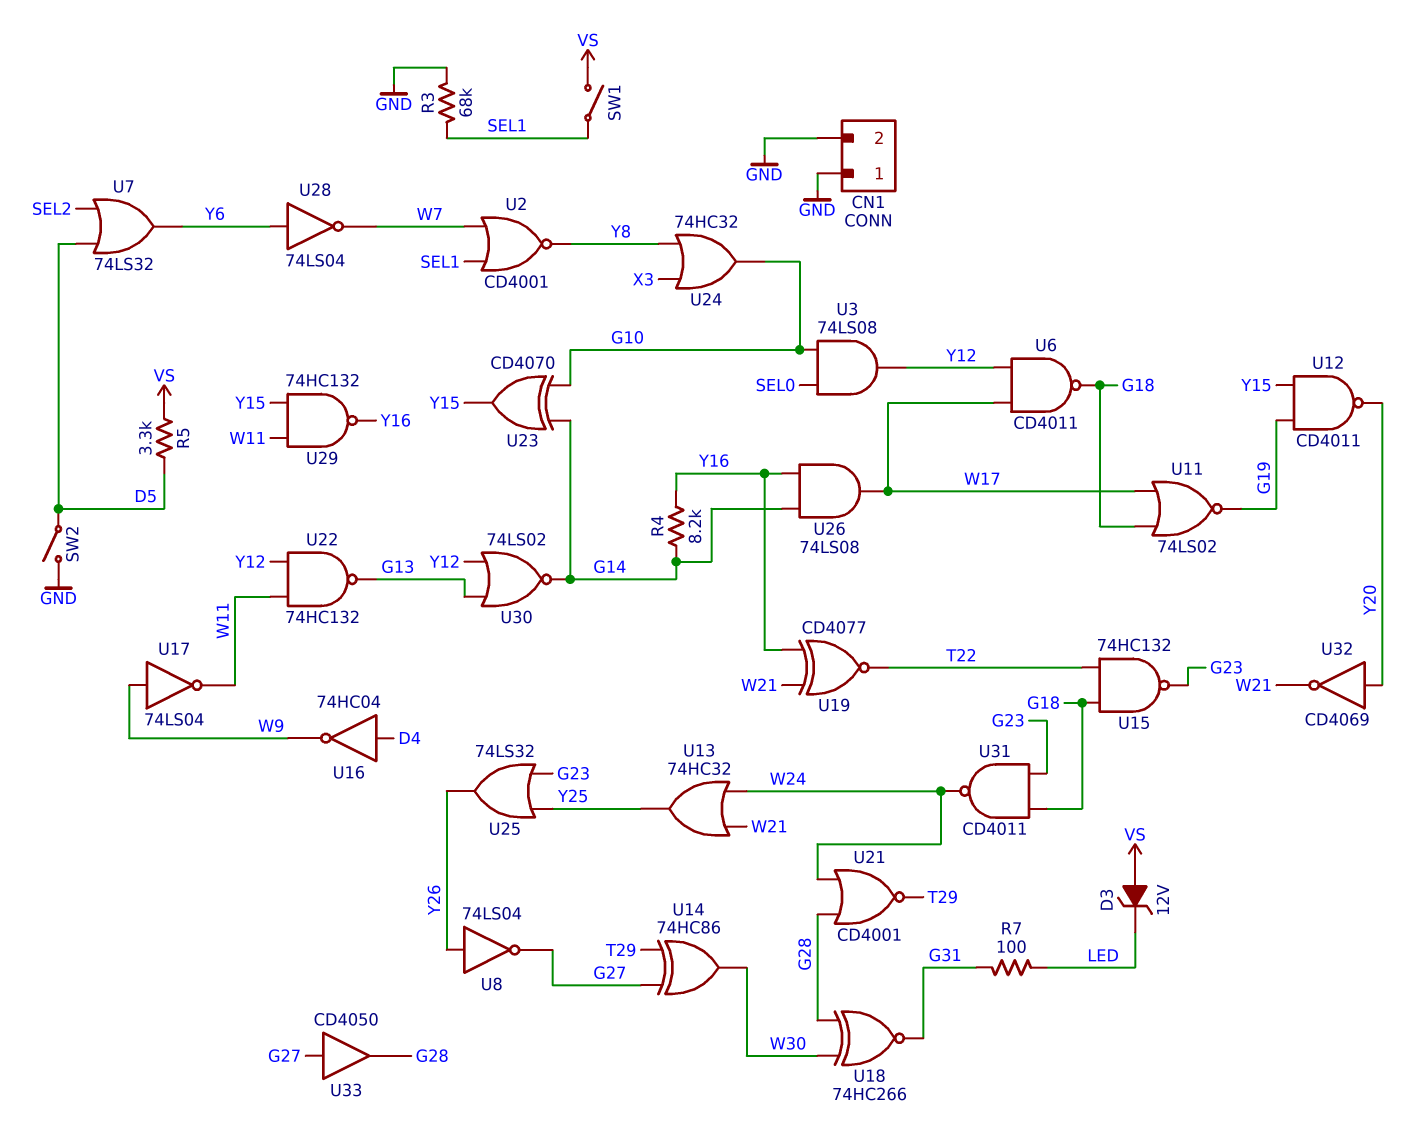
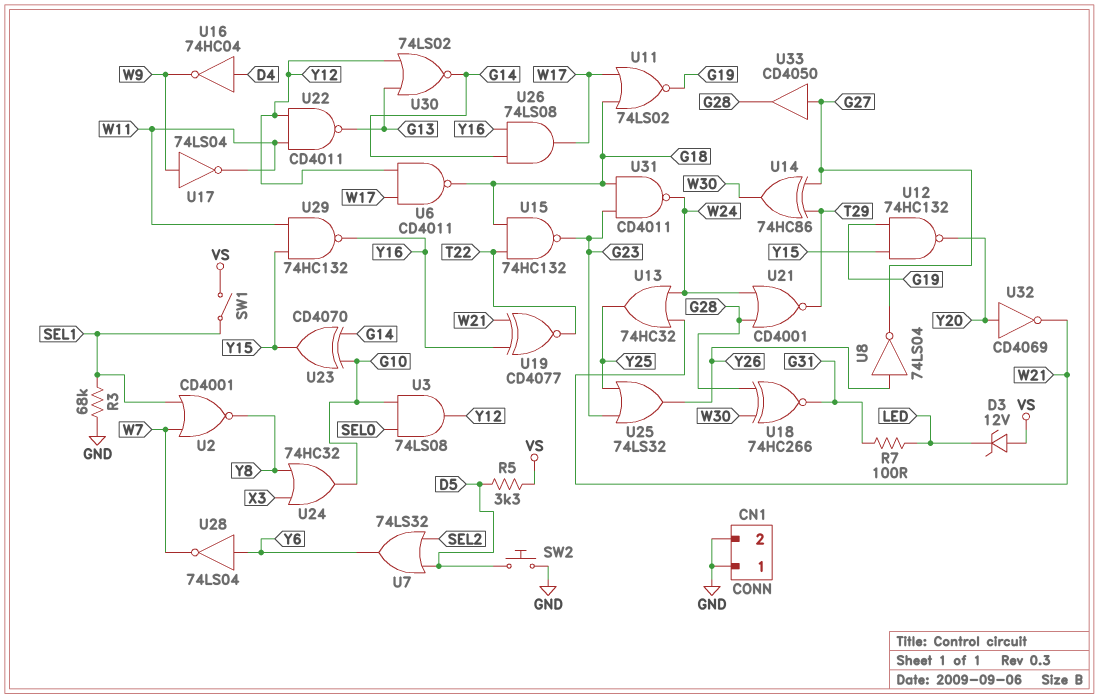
R4: 8.2k (G14, Y16) -> none
SW2: switch (D5, GND) -> button (D5, GND)
U12: NAND CD4011 (in G19, in Y15, out Y20) -> NAND 74HC132 (in G19, in Y15, out Y20)
U22: NAND 74HC132 (in W11, in Y12, out G13) -> NAND CD4011 (in W11, in Y12, out G13)

